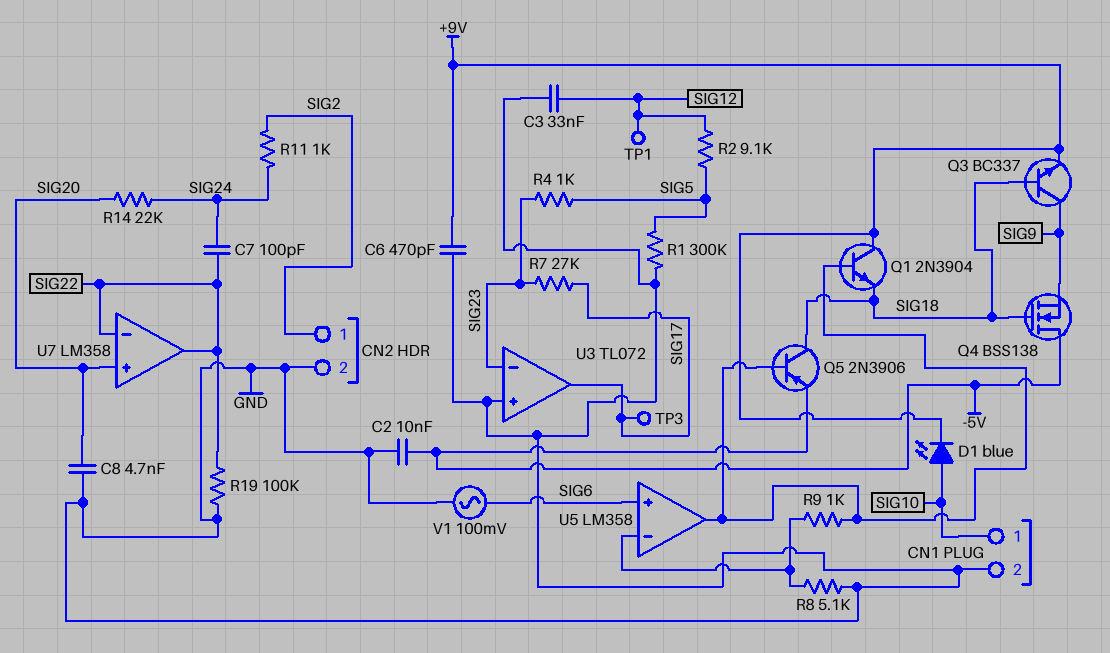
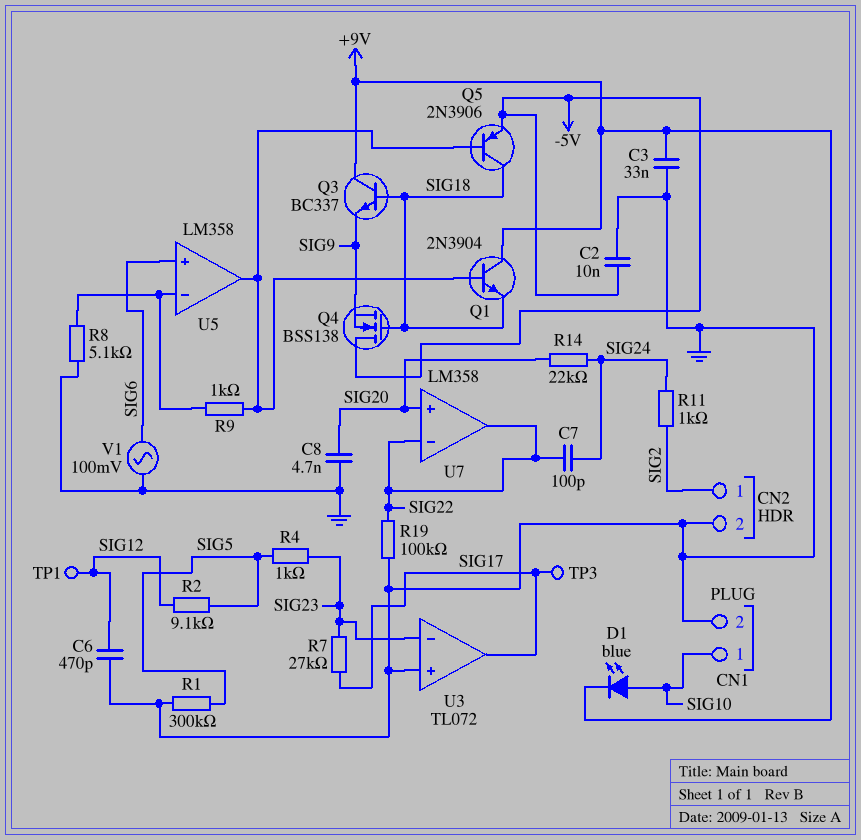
C3: 33nF (GND, SIG12) -> 33nF (+9V, GND)
C6: 470pF (+9V, GND) -> 470pF (GND, SIG12)
Q3: NPN BC337 (B SIG18, C SIG9, E +9V) -> NPN BC337 (B SIG18, C +9V, E SIG9)

